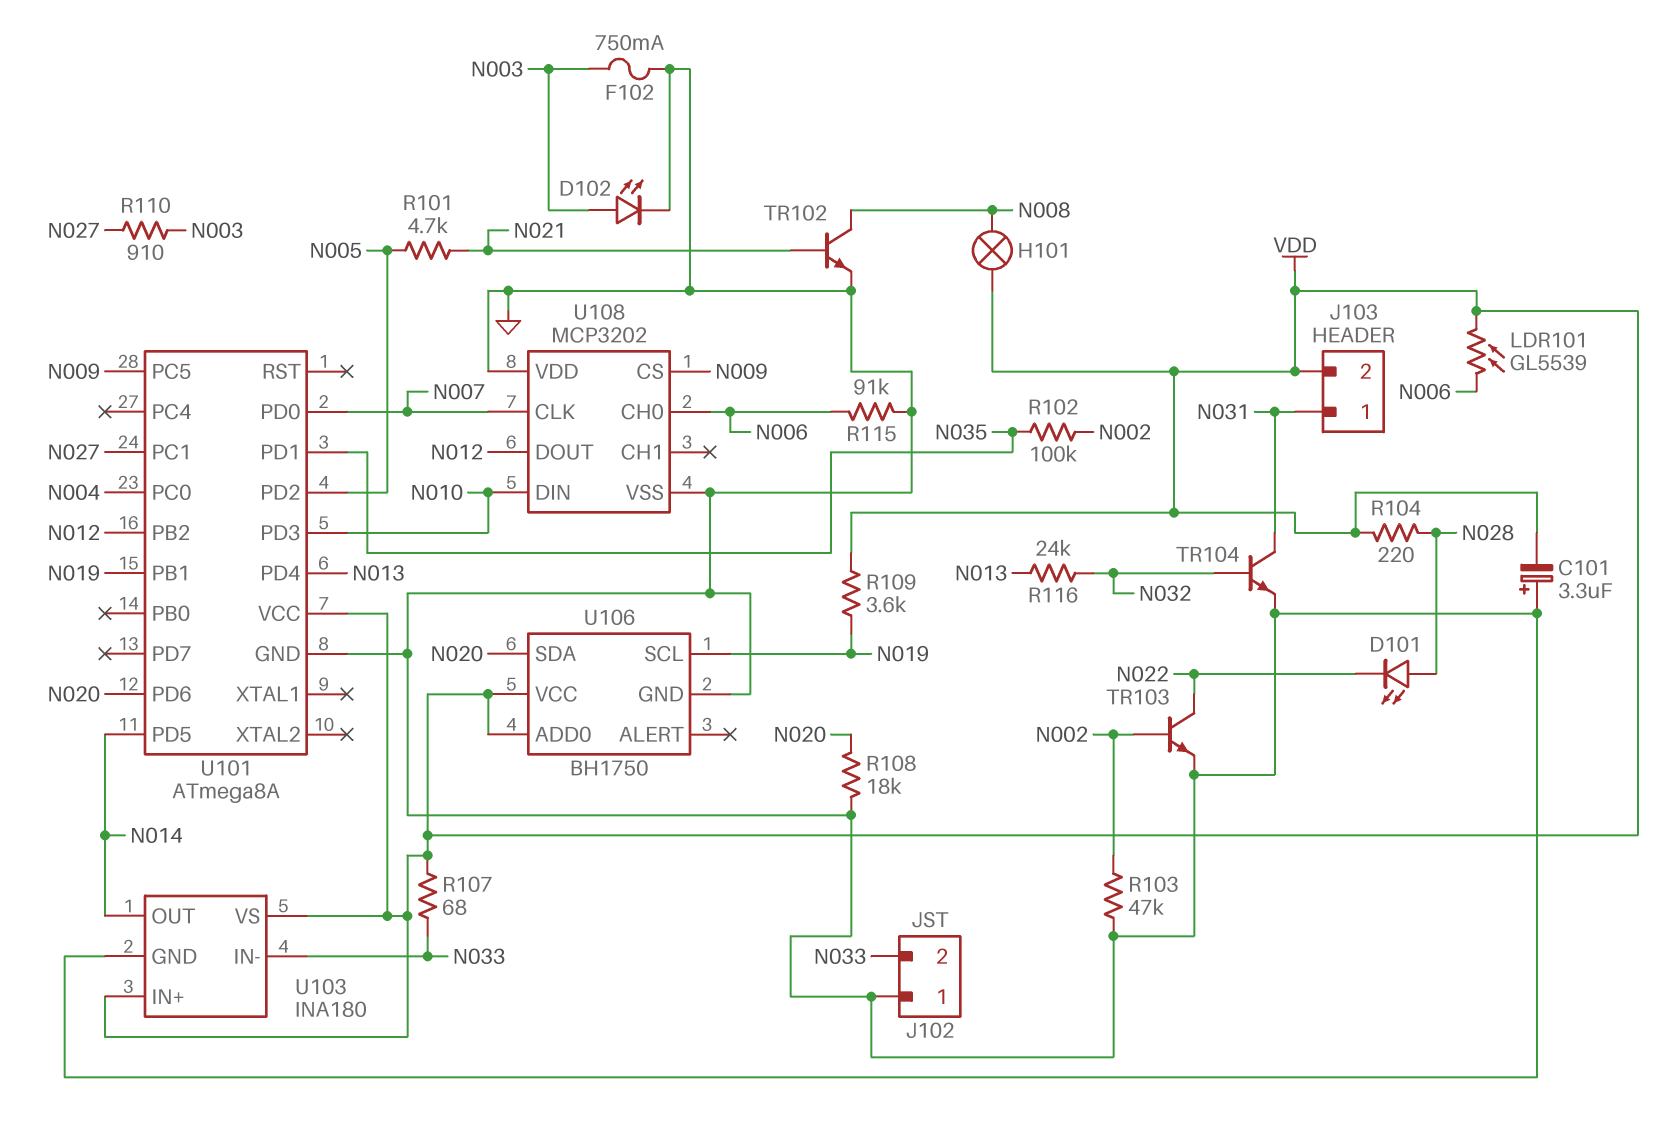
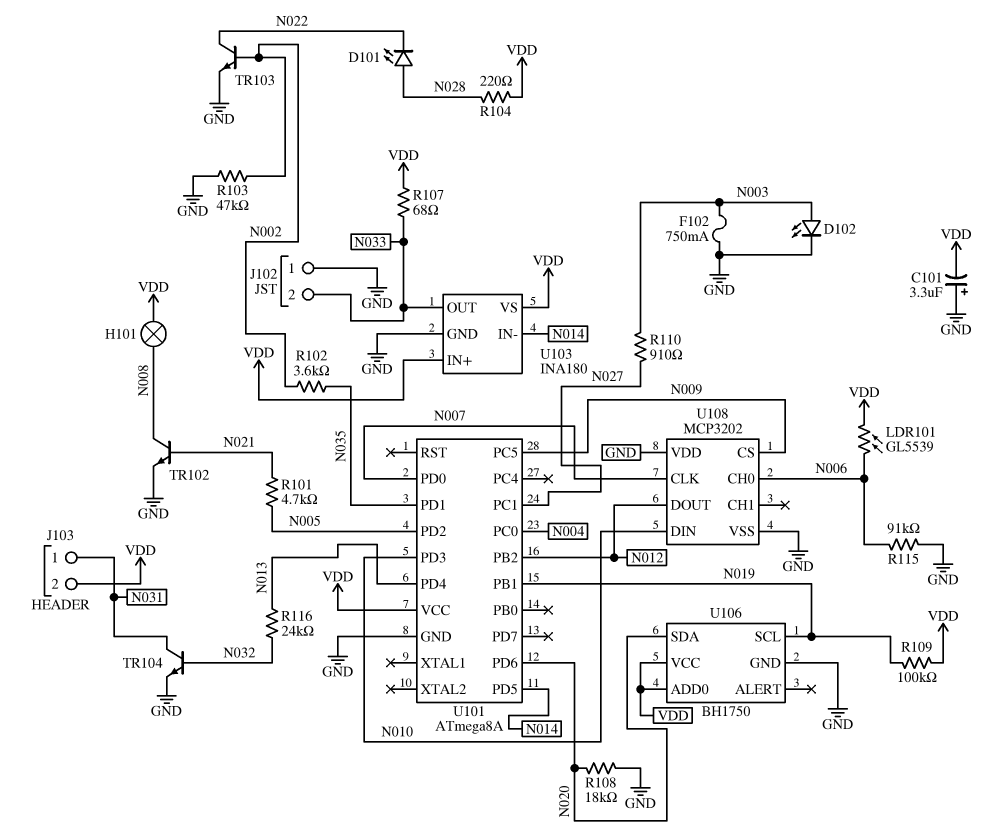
R102: 100k (N002, N035) -> 3.6k (N002, N035)
R109: 3.6k (N019, VDD) -> 100k (N019, VDD)
U103 pin IN-: N033 -> N014
U103 pin OUT: N014 -> N033

